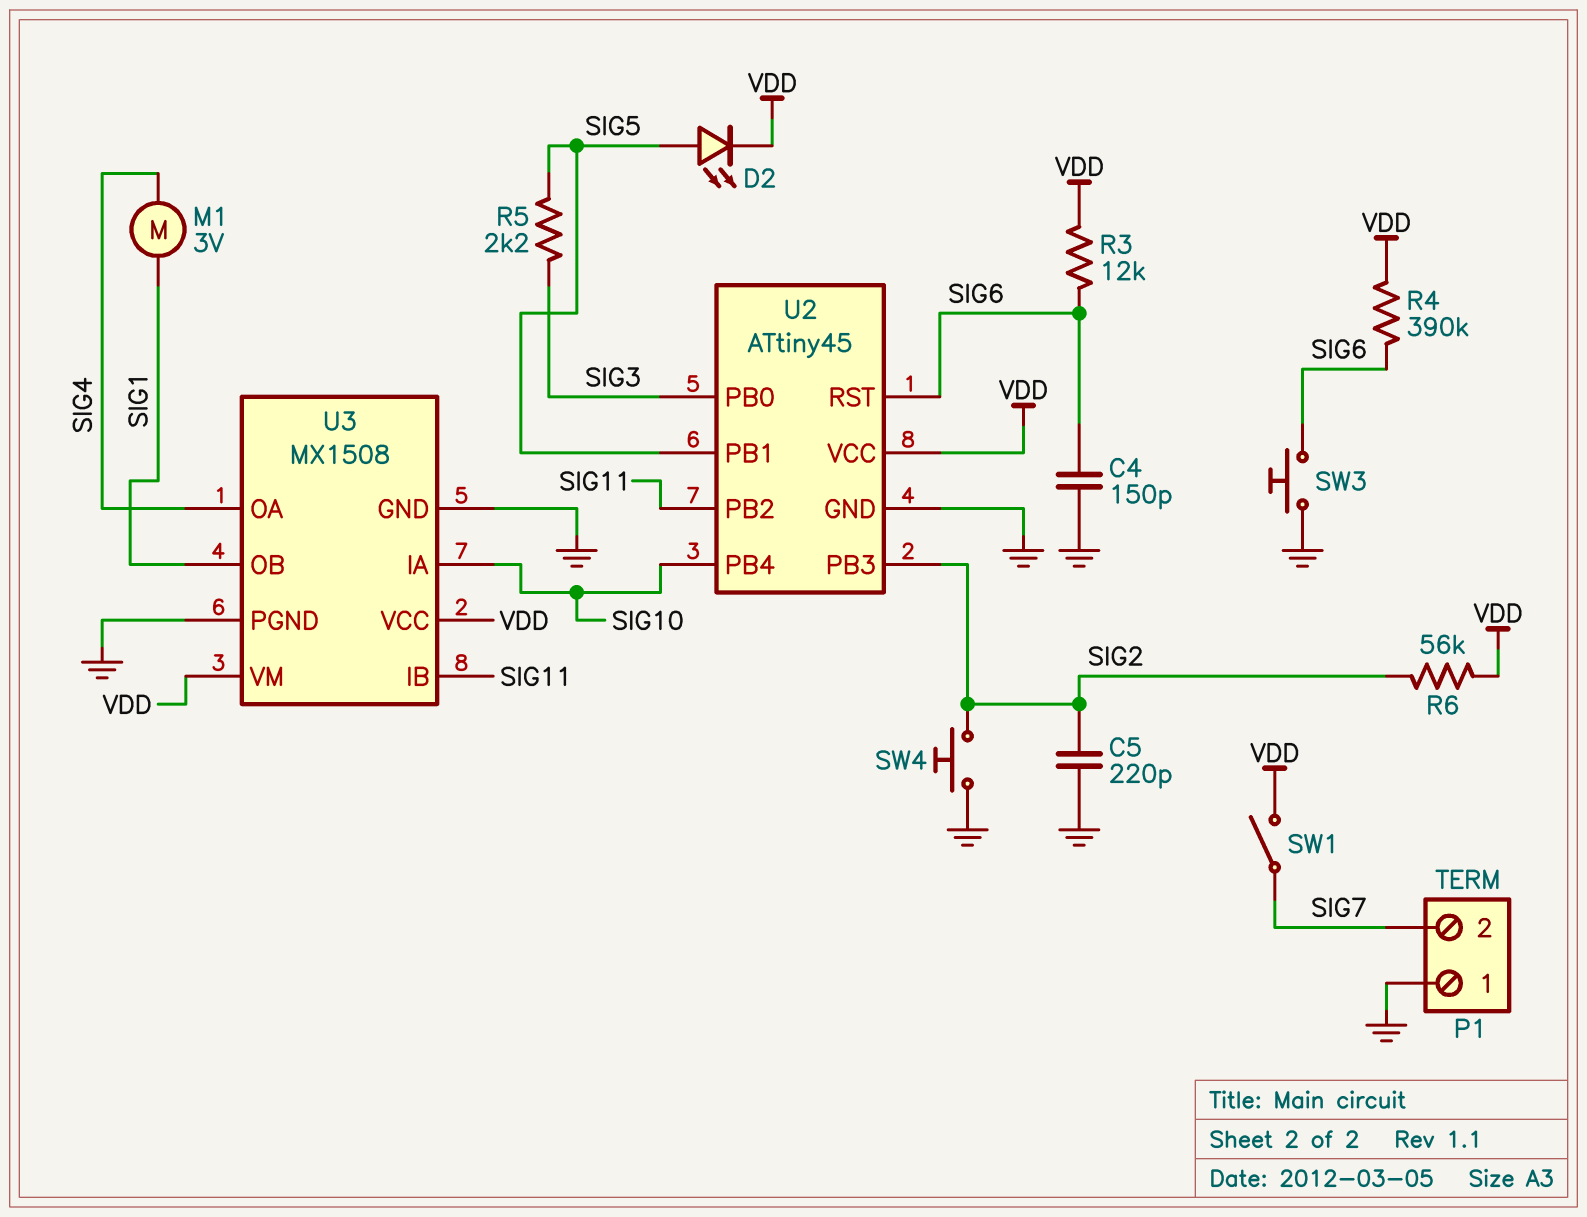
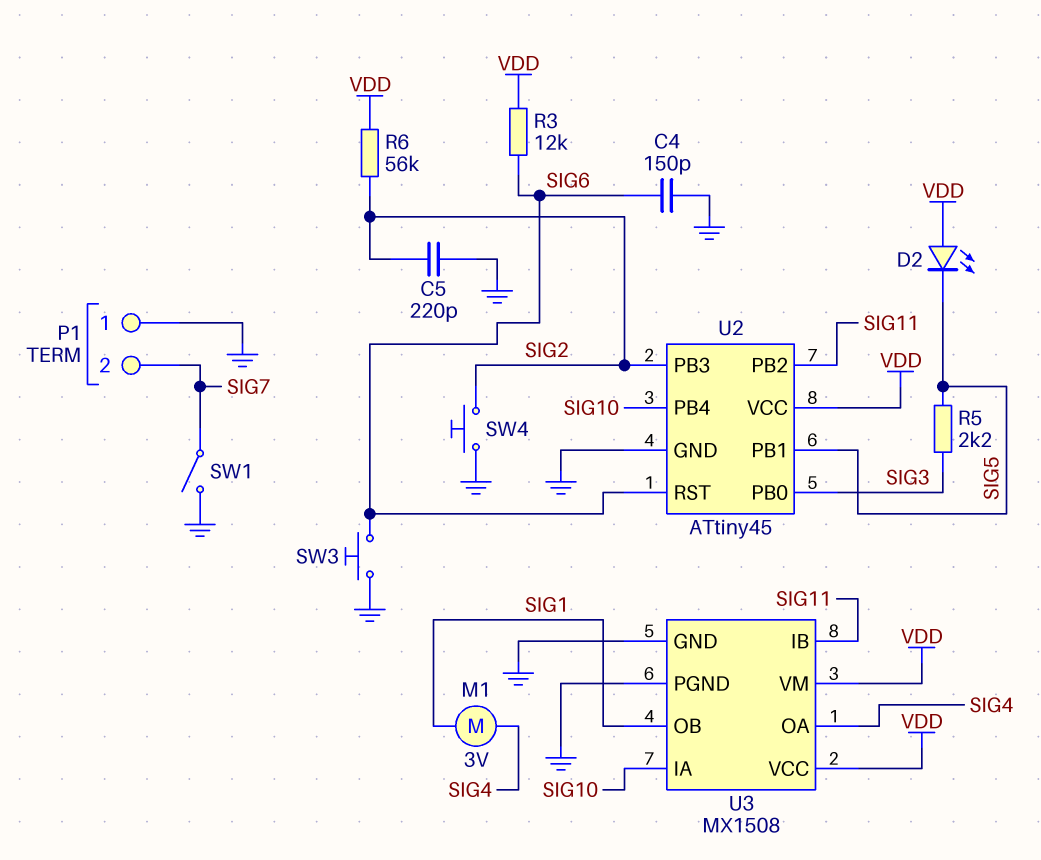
D2: LED (A SIG5, K VDD) -> LED (A VDD, K SIG5)
R4: 390k (SIG6, VDD) -> none
SW1: switch (SIG7, VDD) -> switch (GND, SIG7)

